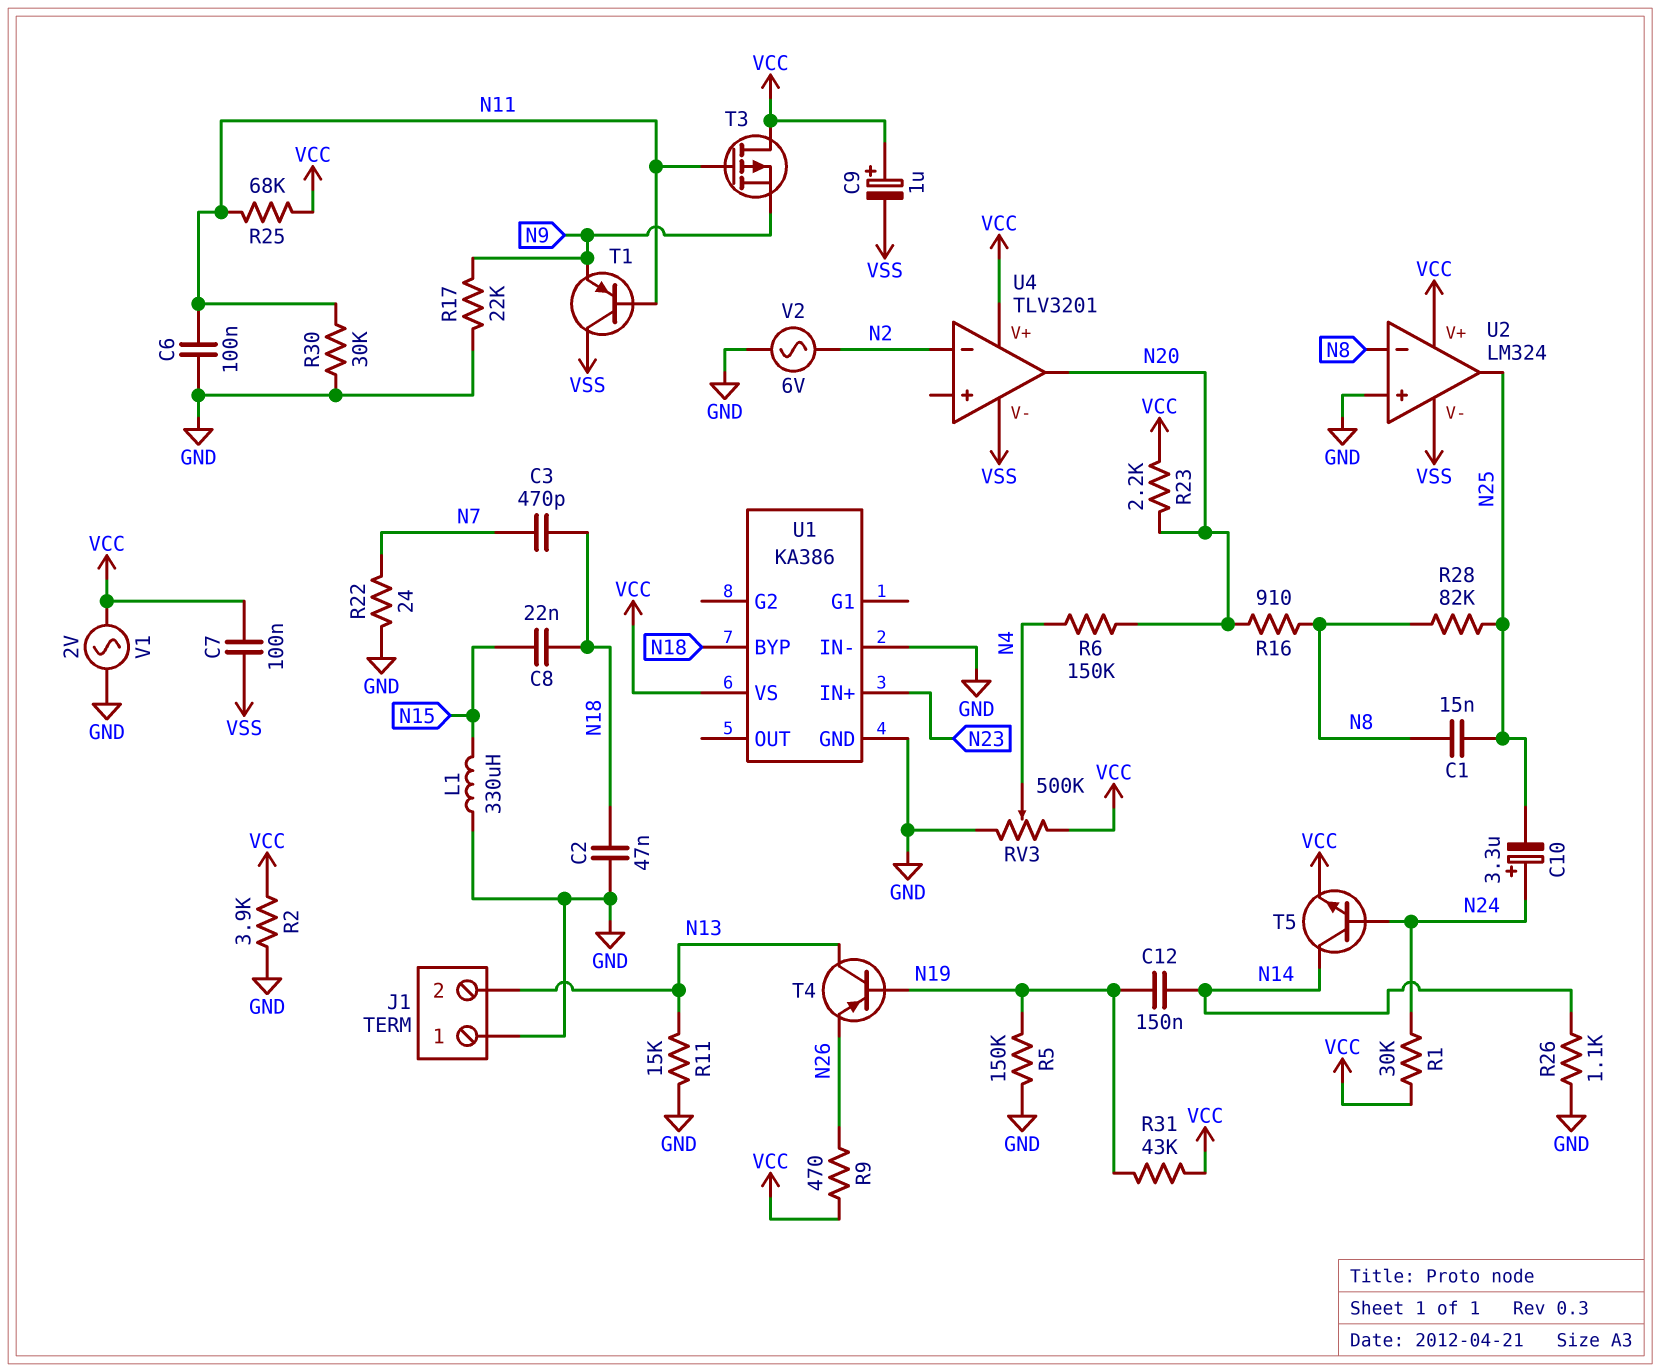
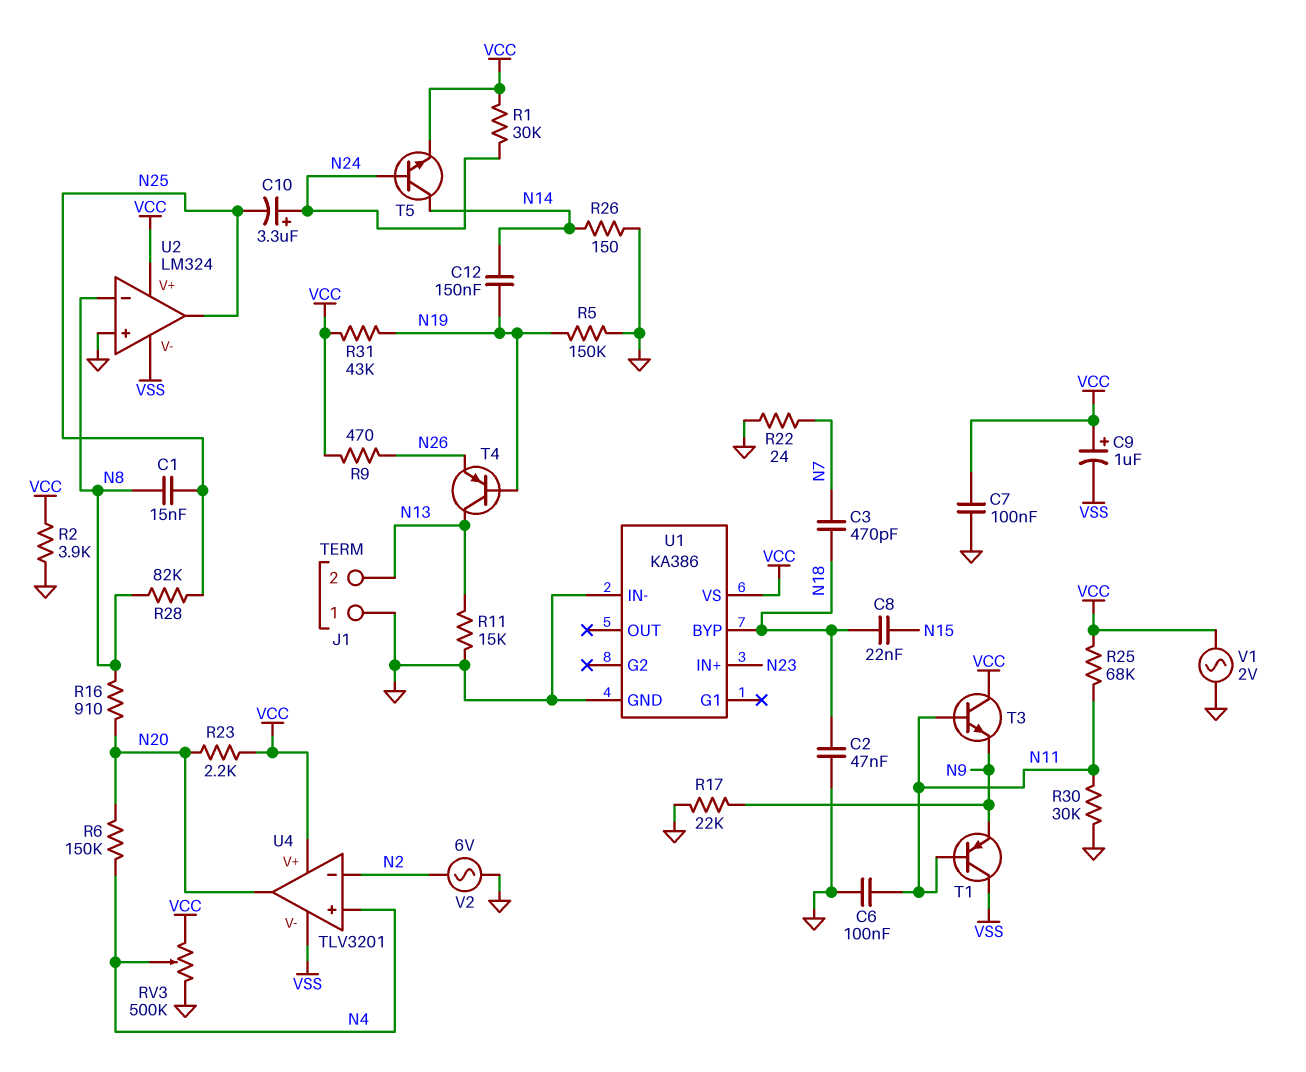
C7: 100nF (VCC, VSS) -> 100nF (GND, VCC)
L1: 330uH (GND, N15) -> none
R26: 1.1k (GND, N14) -> 150 (GND, N14)
T3: PMOS (G N11, D VCC, S N9) -> NPN (B N11, C VCC, E N9)
U4 pin in+: none -> N4

